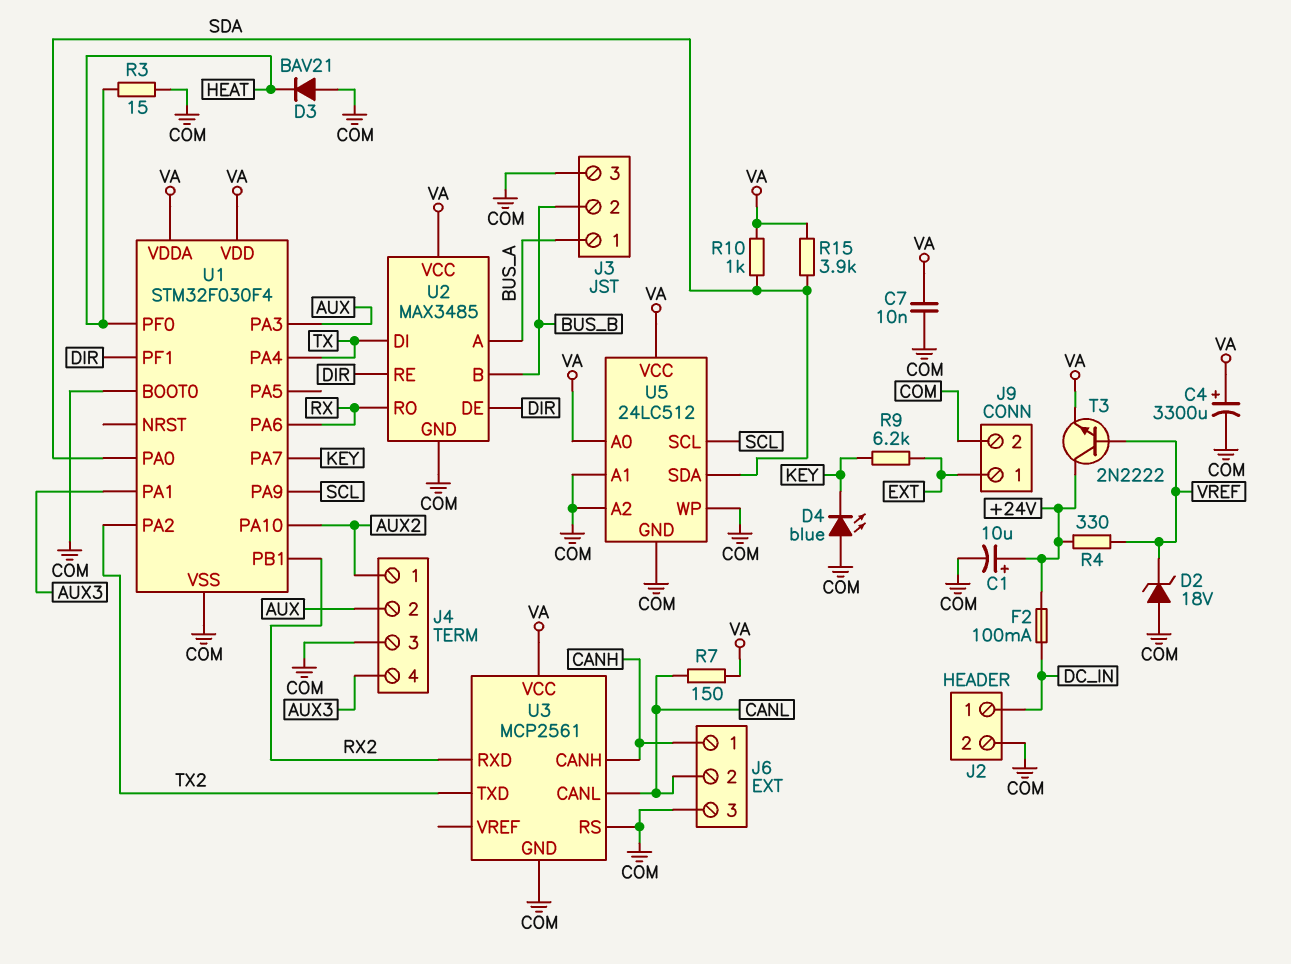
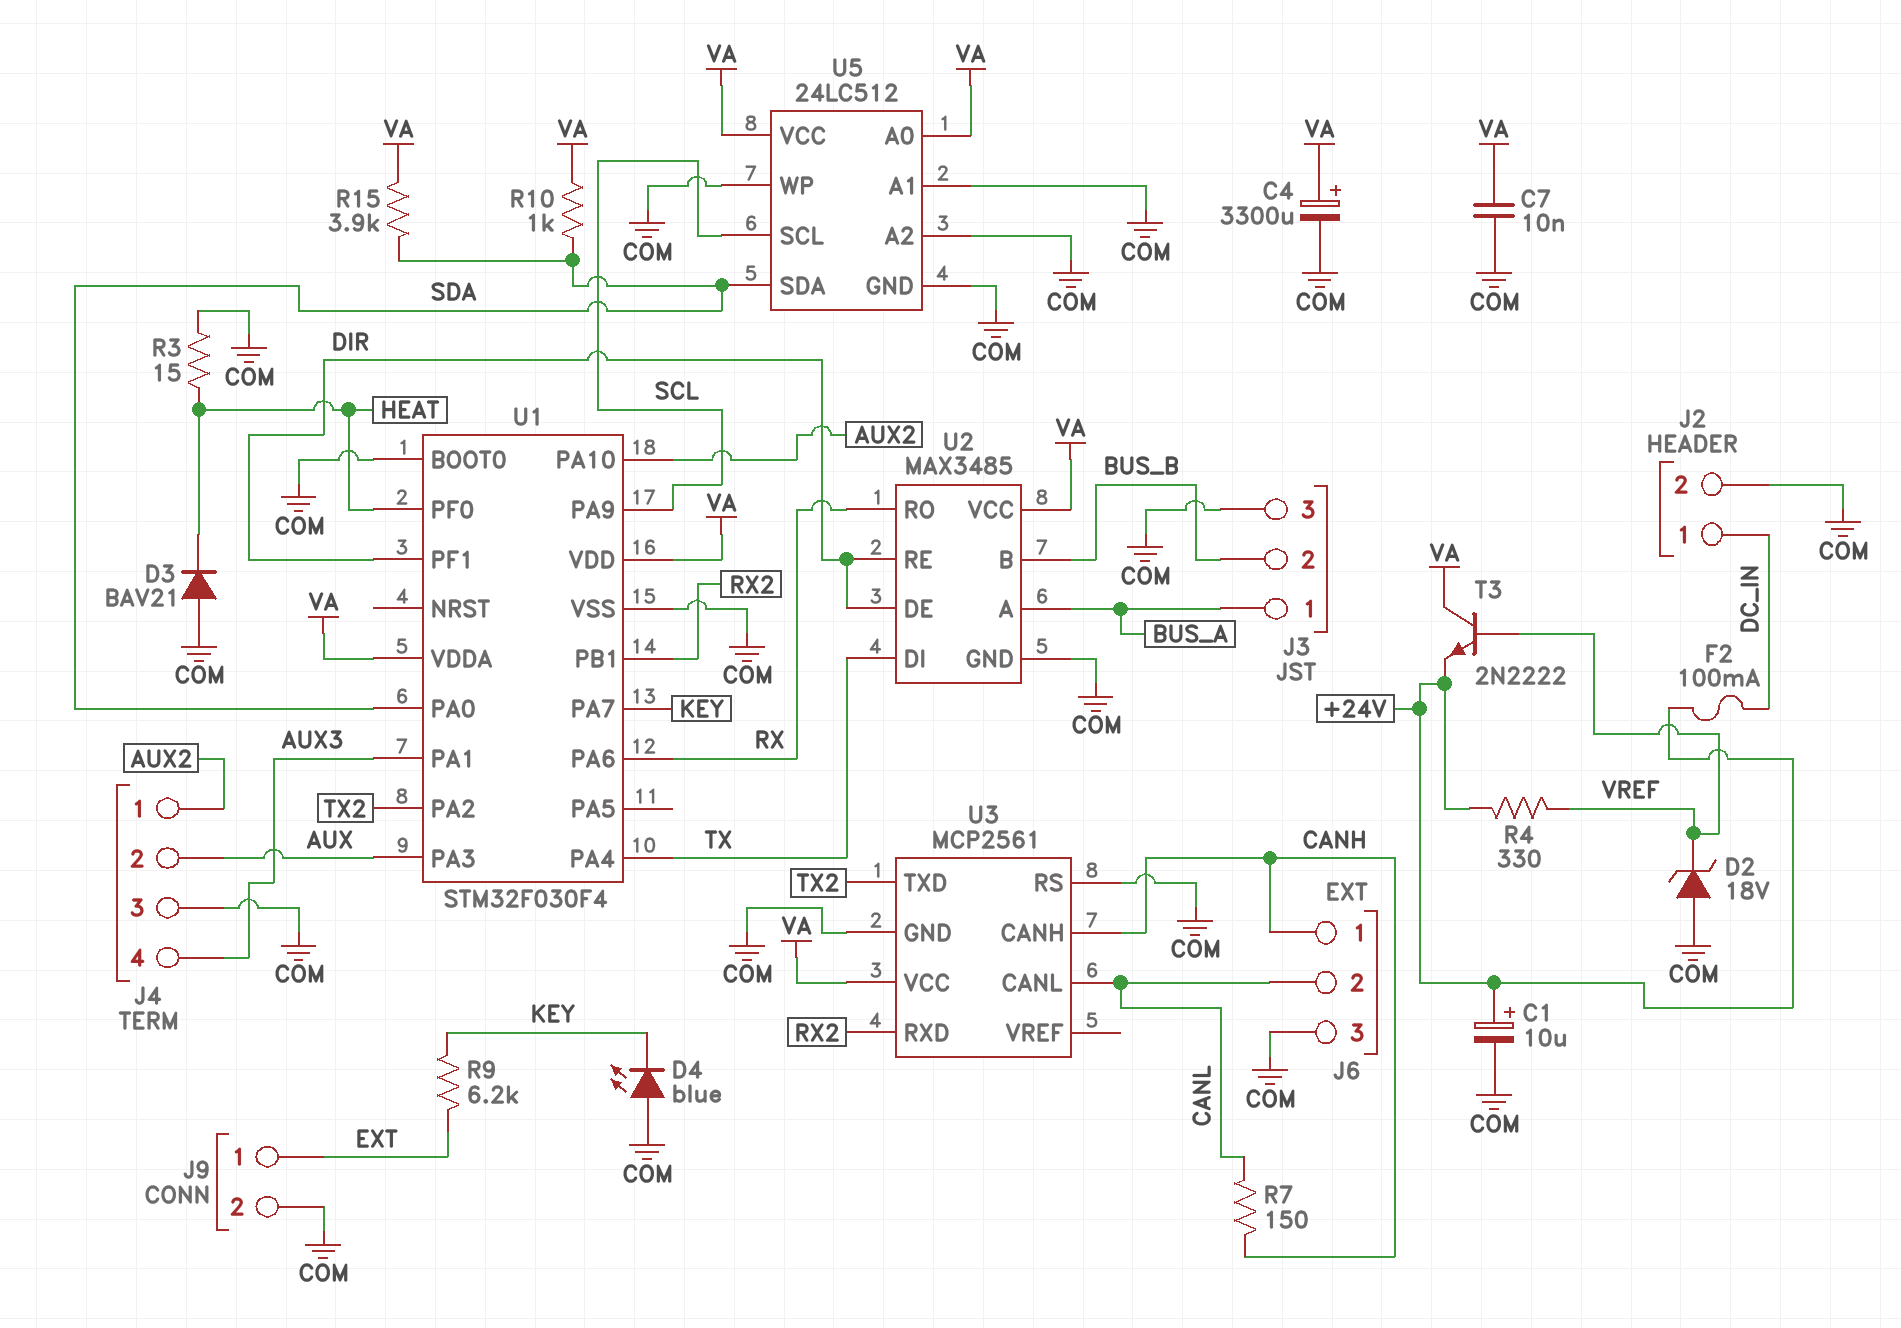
R7: 150 (CANL, VA) -> 150 (CANH, CANL)
T3: NPN 2N2222 (B VREF, C +24V, E VA) -> NPN 2N2222 (B VREF, C VA, E +24V)

